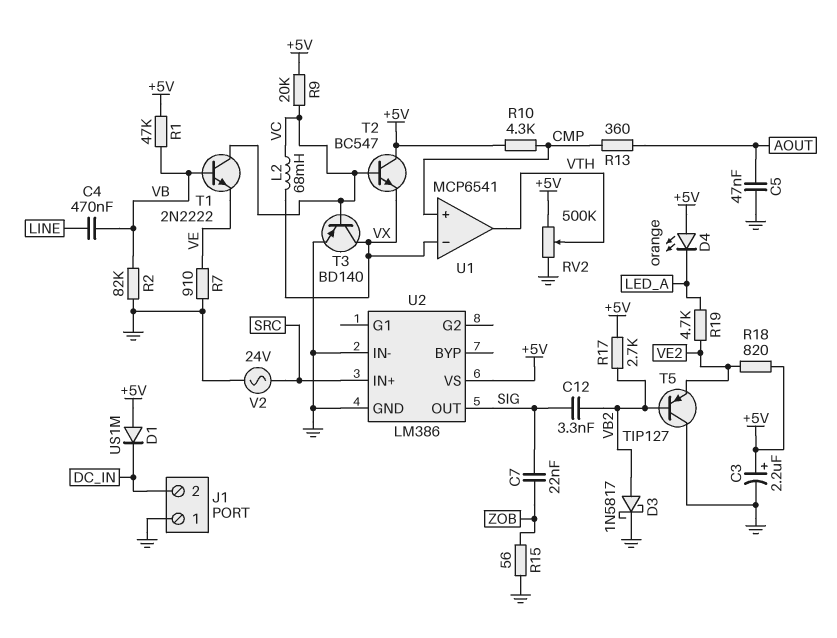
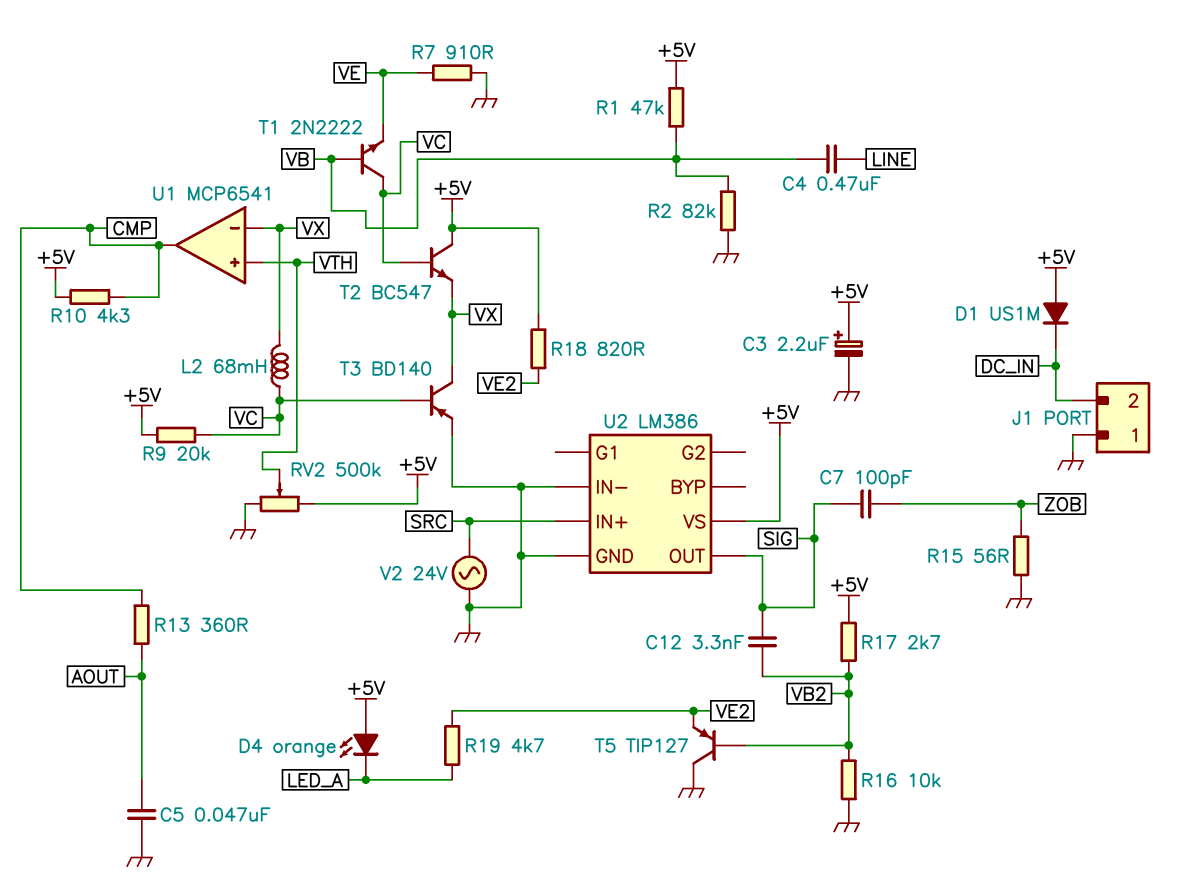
C7: 22nF (SIG, ZOB) -> 100pF (SIG, ZOB)
D3: schottky 1N5817 (A VB2, K GND) -> none
R16: none -> 10k (GND, VB2)
U1 pin in+: CMP -> VTH
U1 pin out: VTH -> CMP

